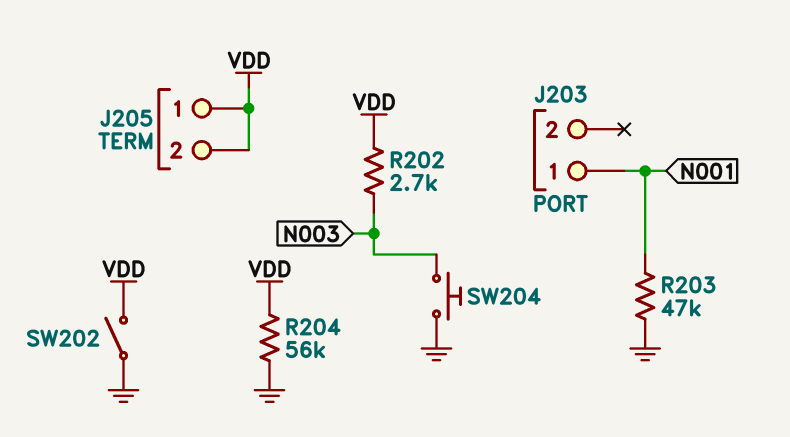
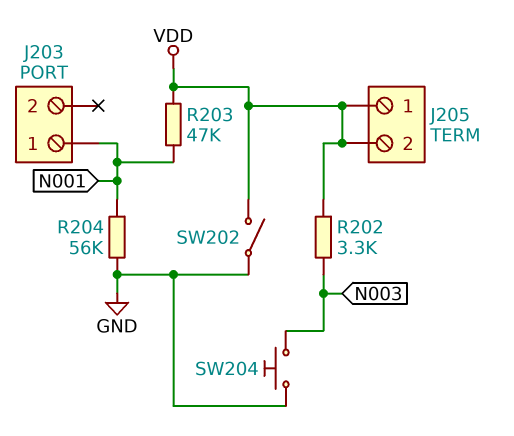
R202: 2.7k (N003, VDD) -> 3.3k (N003, VDD)
R203: 47k (GND, N001) -> 47k (N001, VDD)
R204: 56k (GND, VDD) -> 56k (GND, N001)

